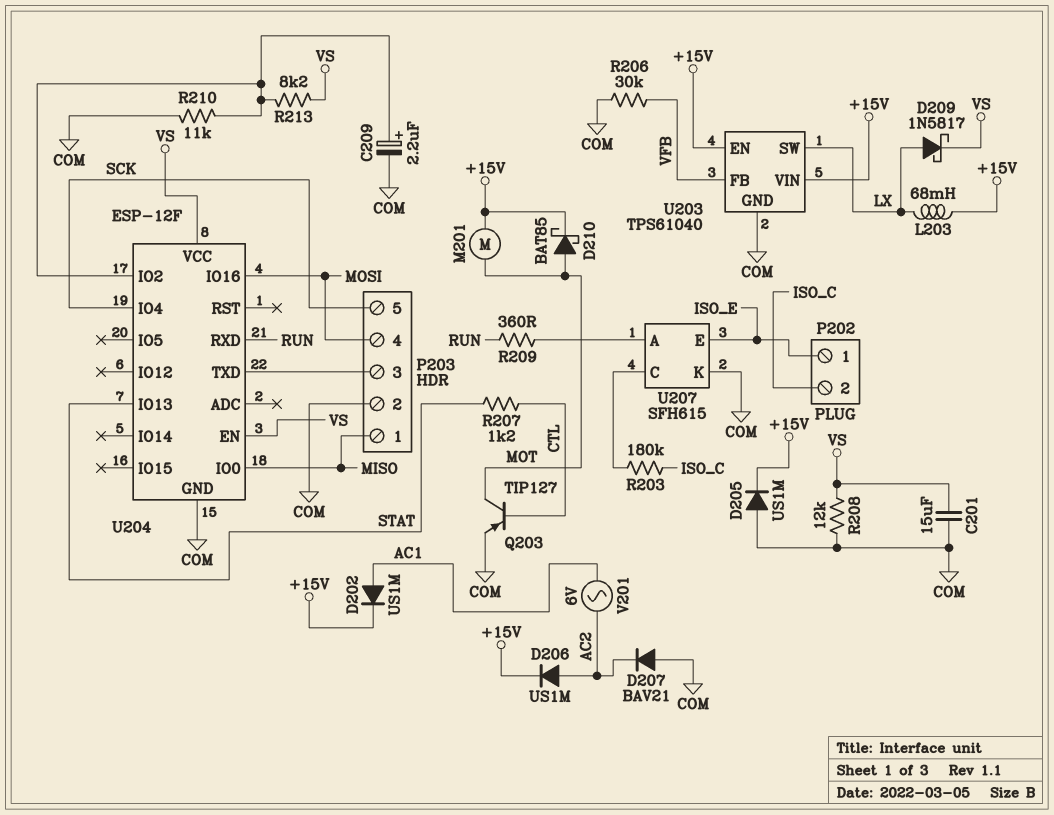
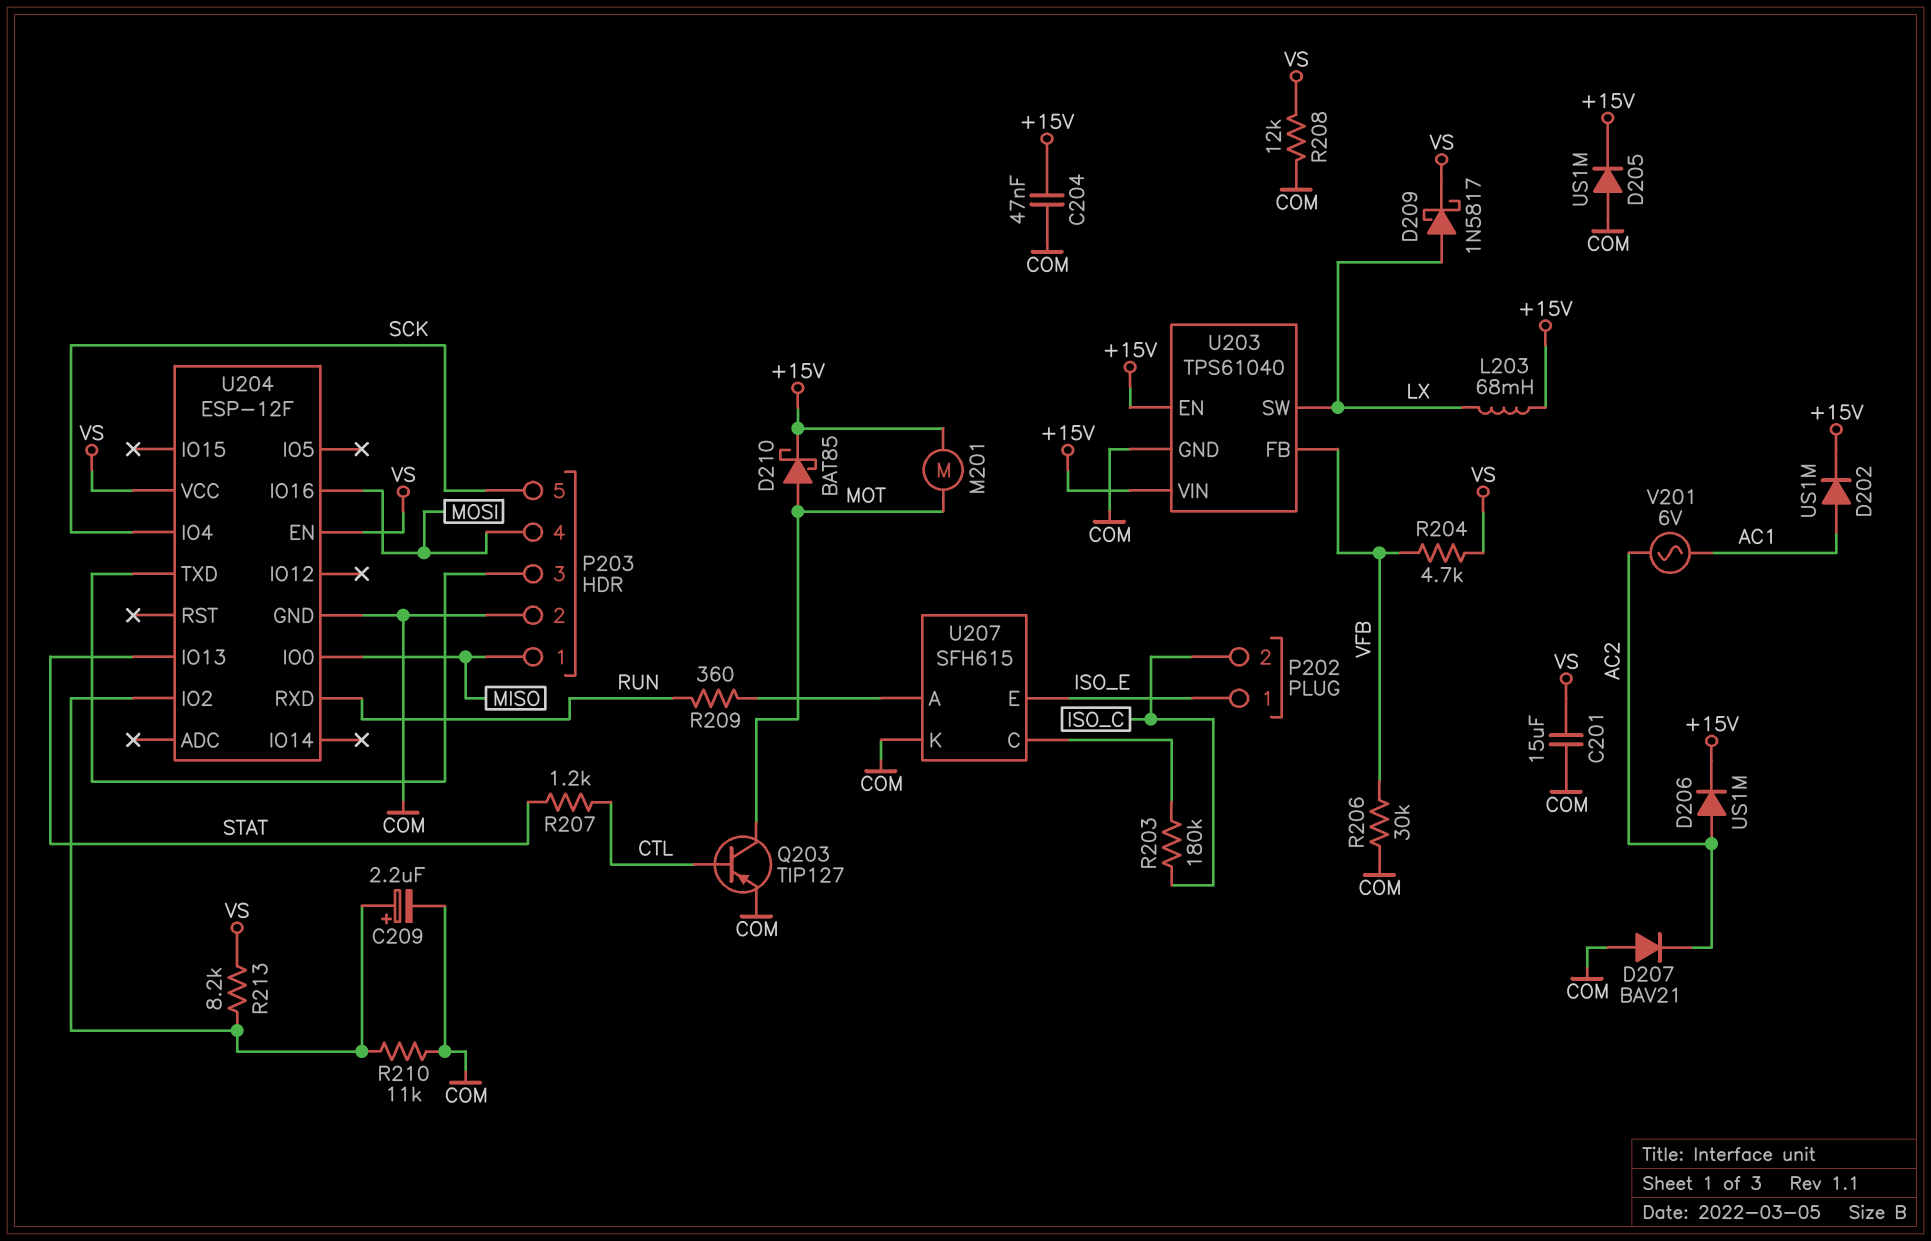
C204: none -> 47nF (+15V, COM)
R204: none -> 4.7k (VFB, VS)

